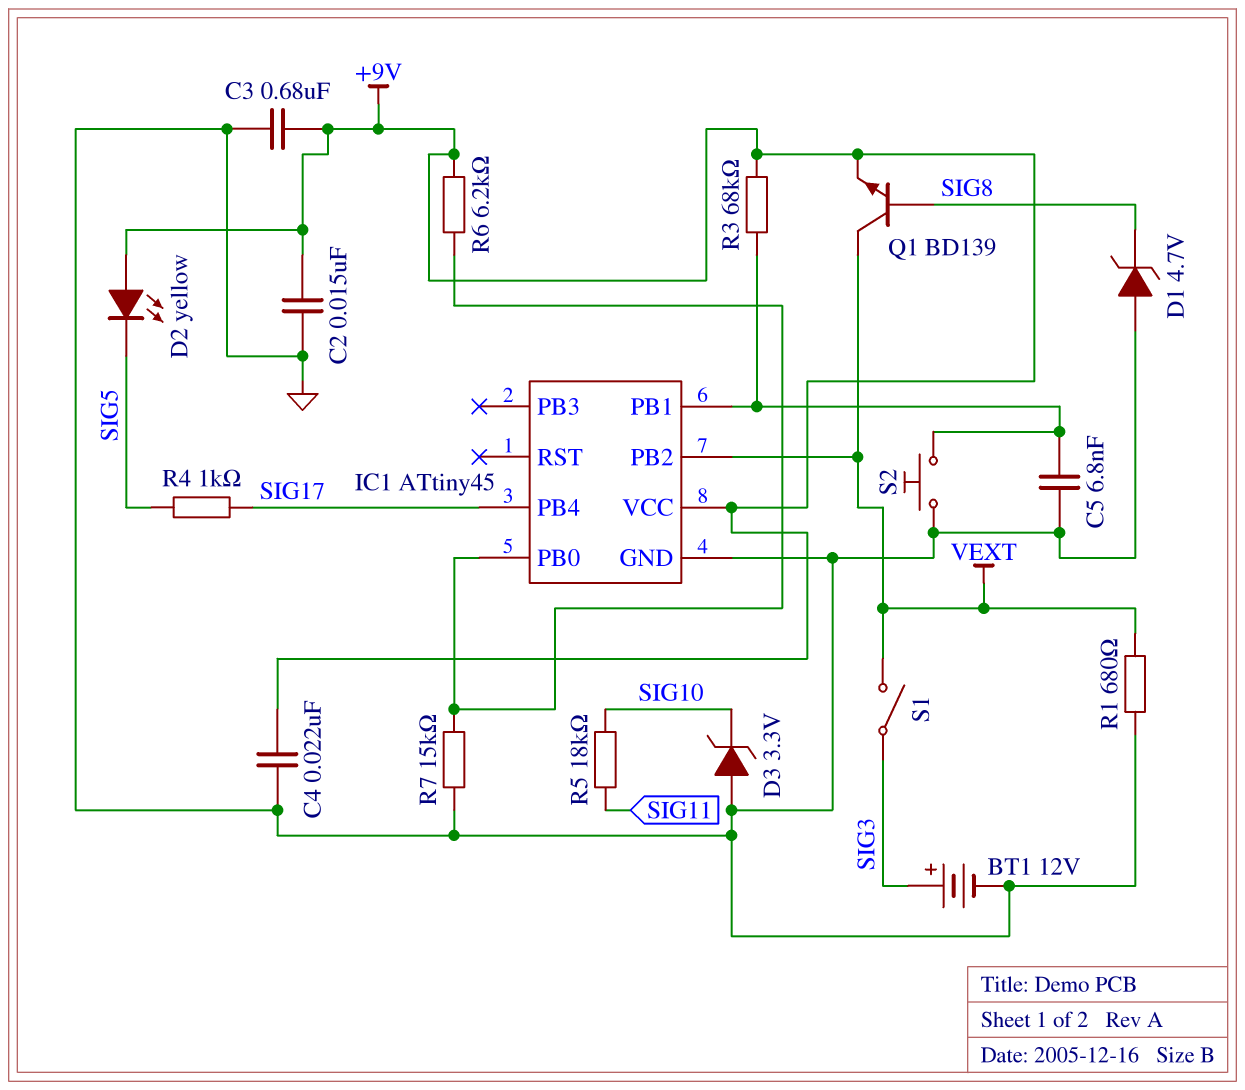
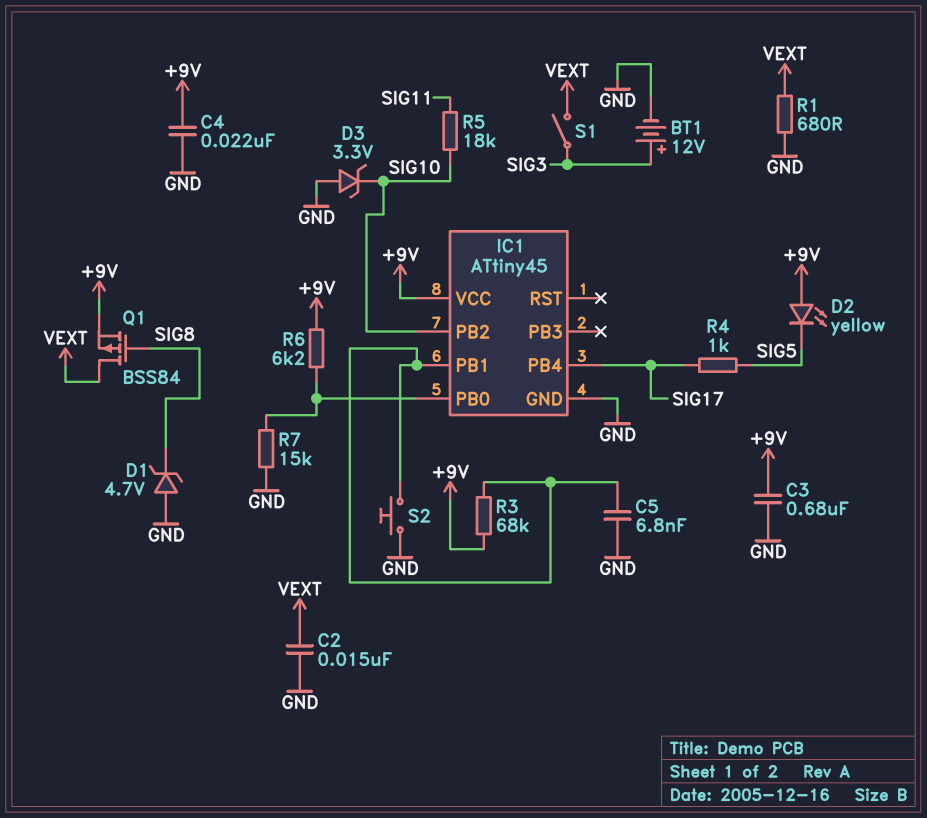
C2: 15nF (+9V, GND) -> 15nF (GND, VEXT)
IC1 pin PB2: VEXT -> SIG10
Q1: NPN BD139 (B SIG8, C VEXT, E +9V) -> PMOS BSS84 (G SIG8, D VEXT, S +9V)

